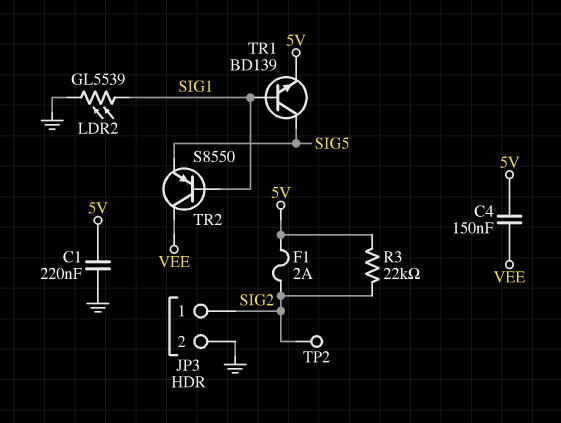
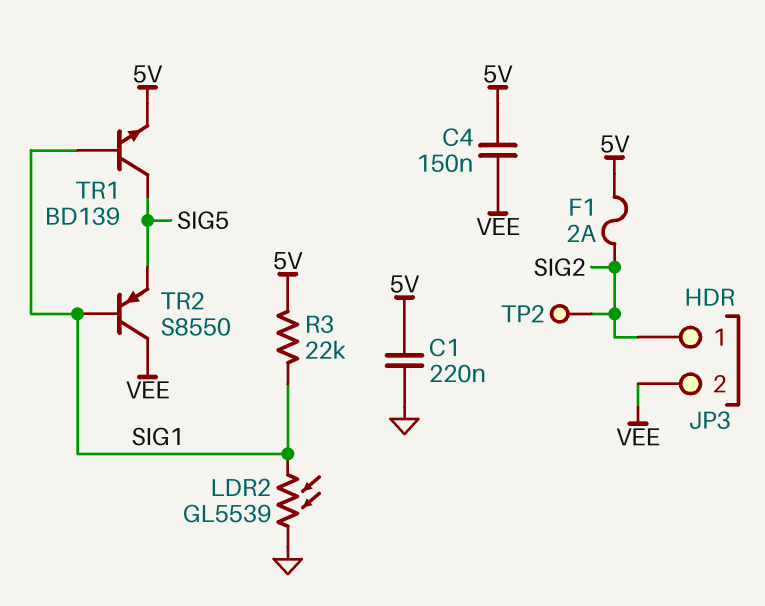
JP3 pin 2: GND -> VEE
R3: 22k (5V, SIG2) -> 22k (5V, SIG1)

